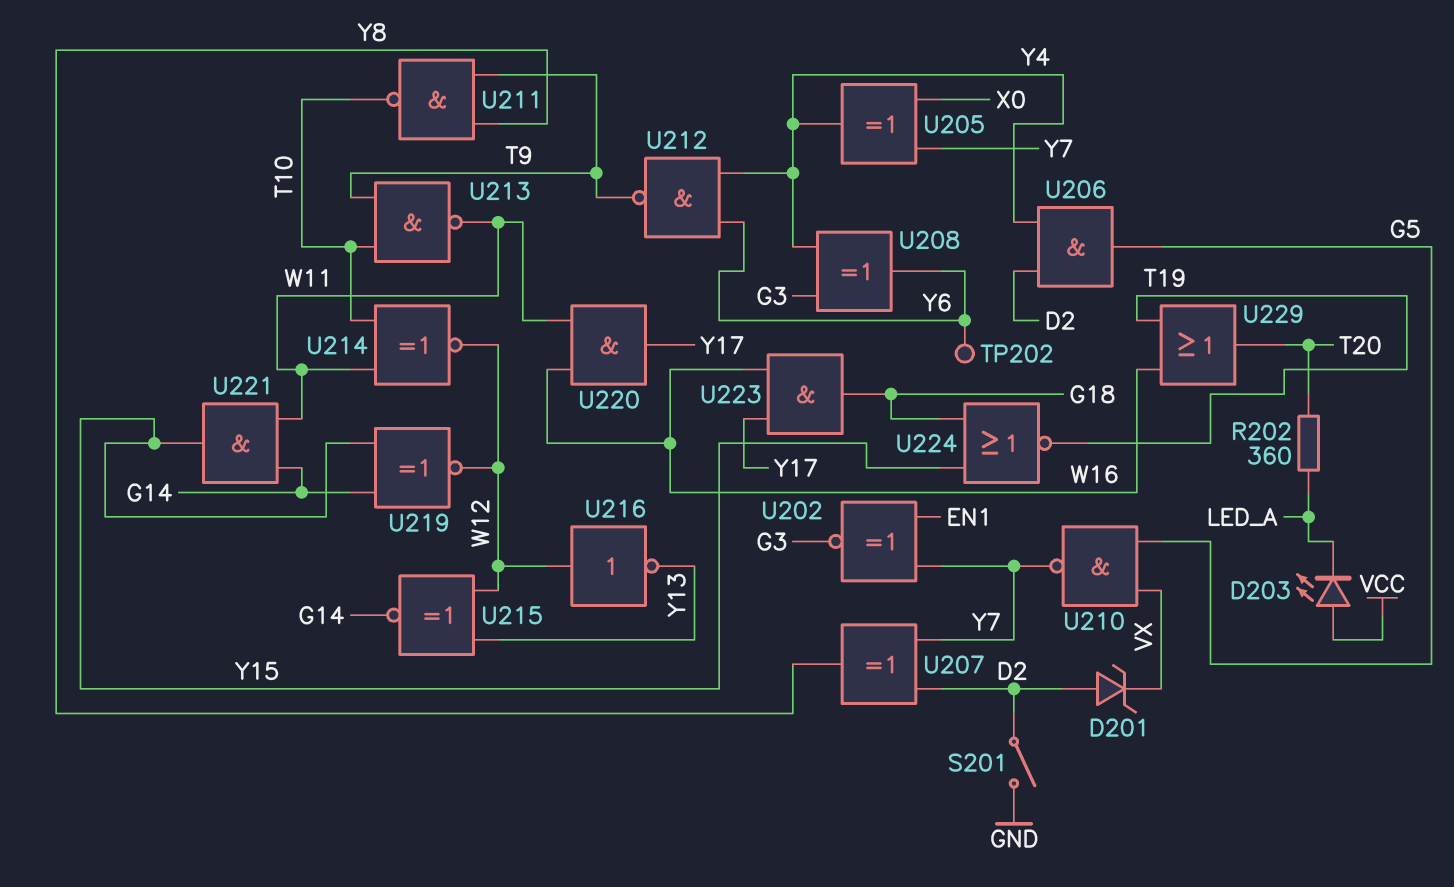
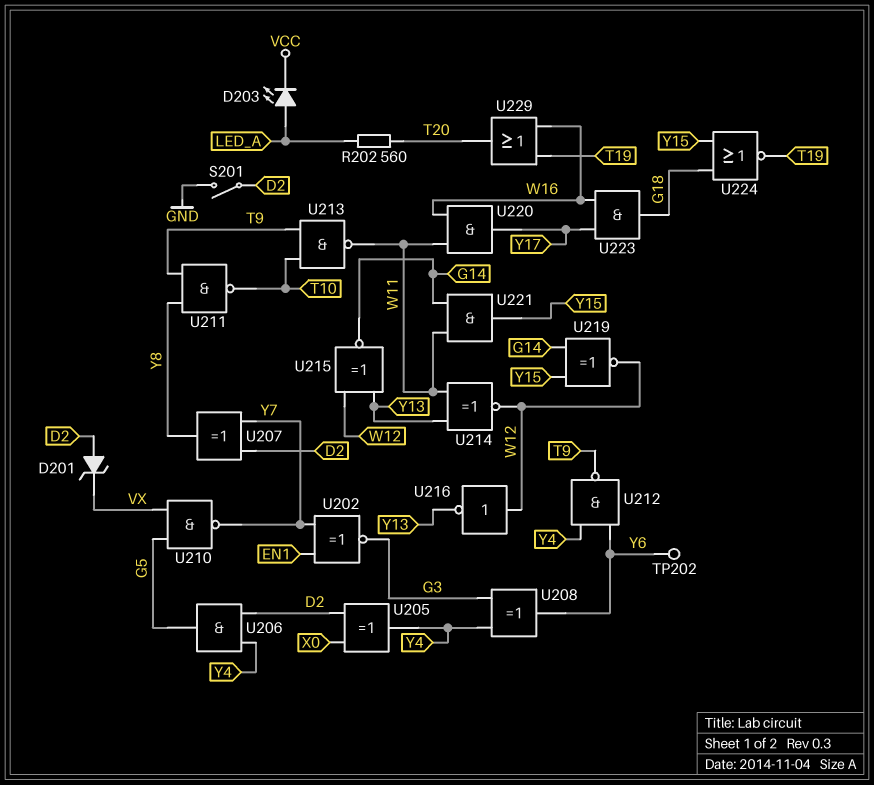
D203: LED (A VCC, K LED_A) -> LED (A LED_A, K VCC)
R202: 360 (LED_A, T20) -> 560 (LED_A, T20)
U205: XOR (in X0, in Y7, out Y4) -> XOR (in D2, in X0, out Y4)
U214: XNOR (in T10, in W11, out W12) -> XNOR (in W11, in Y13, out W12)

